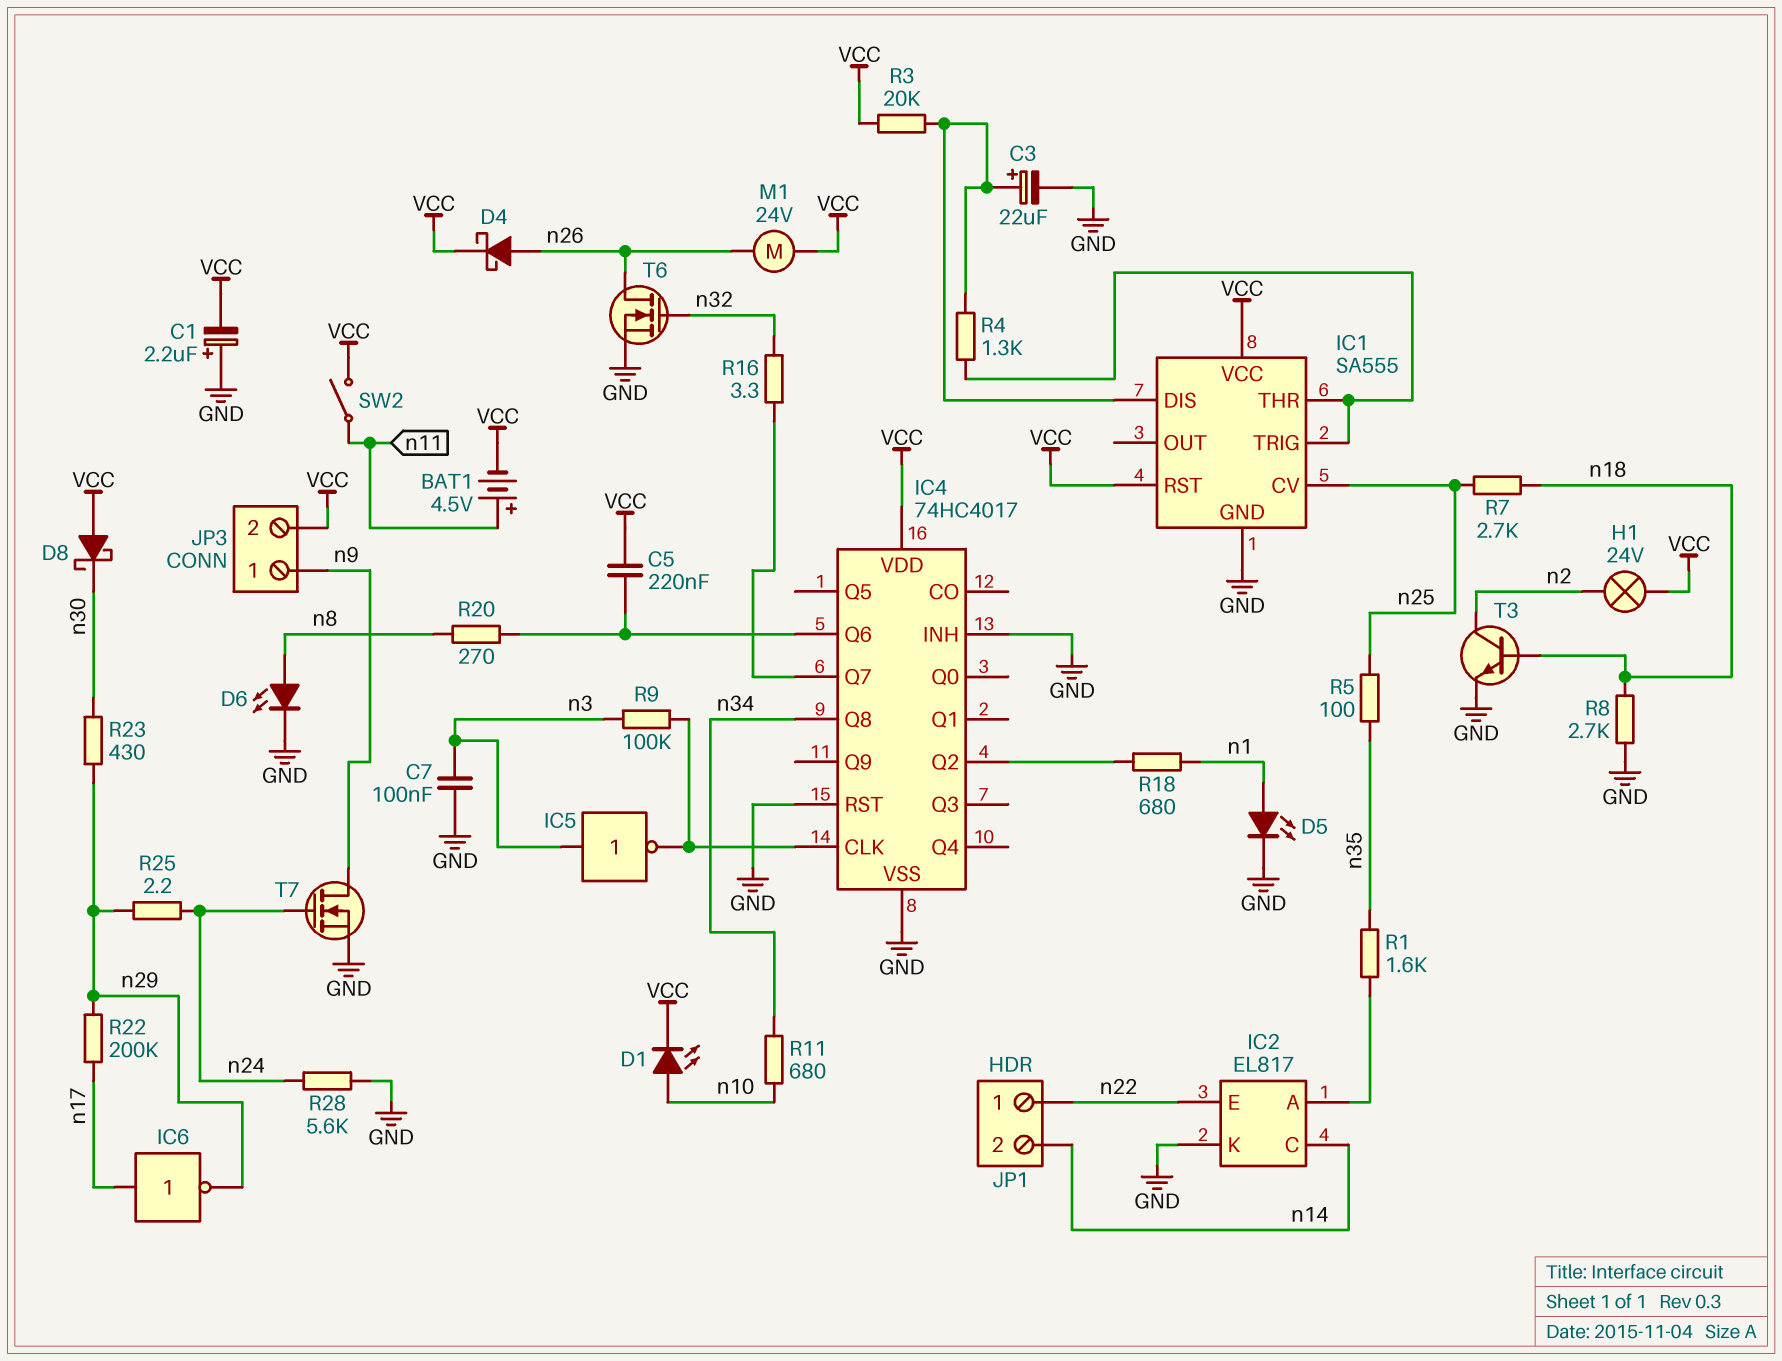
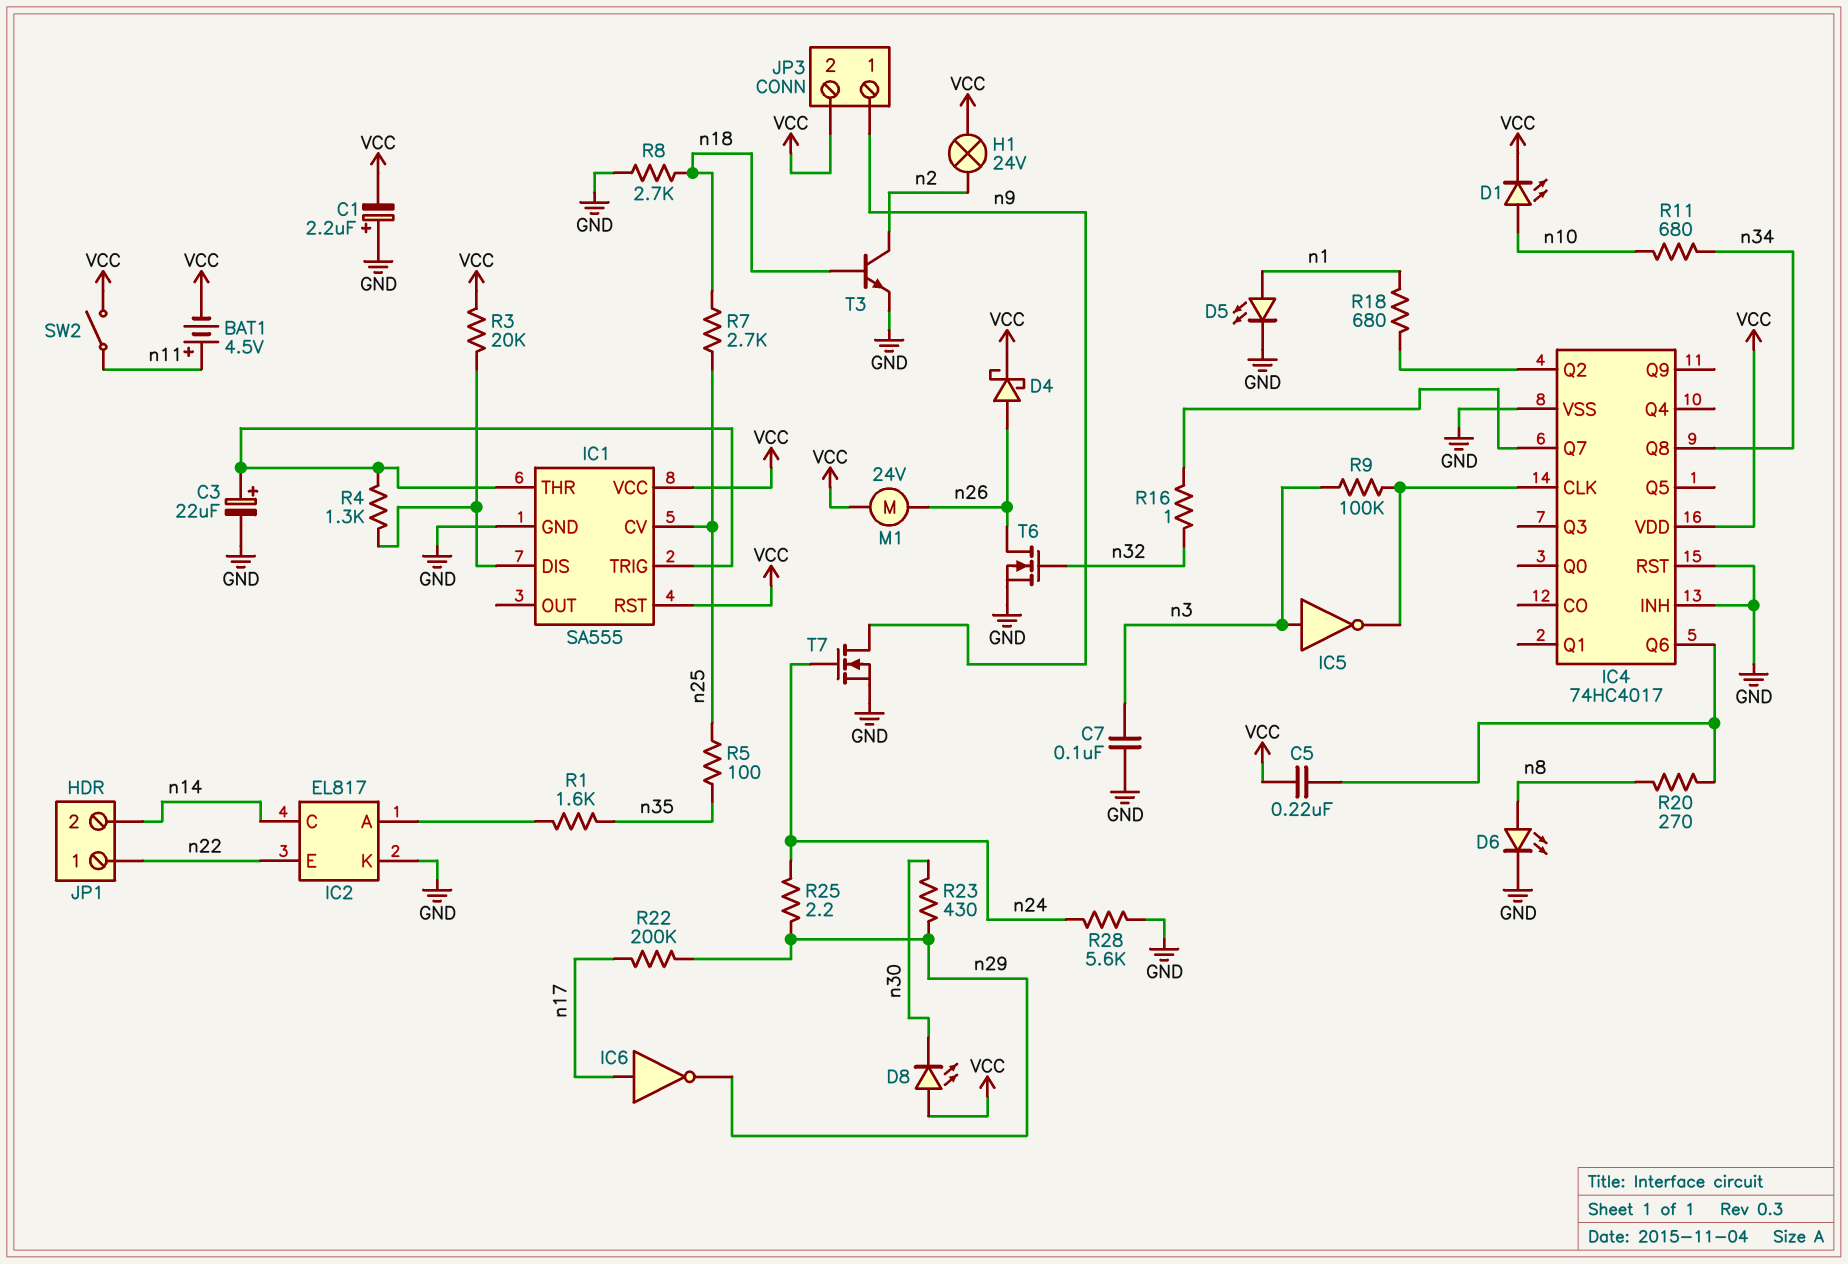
C3: 22uF (plus IC1/DIS, minus GND) -> 22uF (plus IC1/THR, minus GND)
D8: schottky (A VCC, K n30) -> LED (A VCC, K n30)
R16: 3.3 (IC4/Q7, n32) -> 1 (IC4/Q7, n32)

